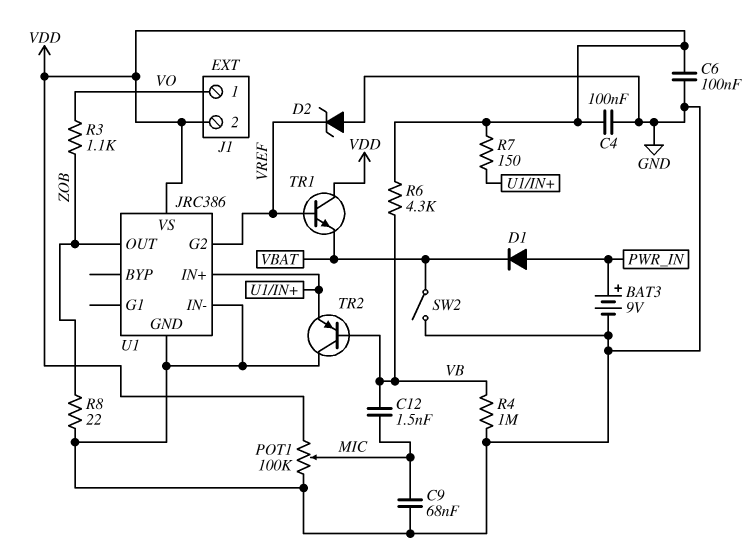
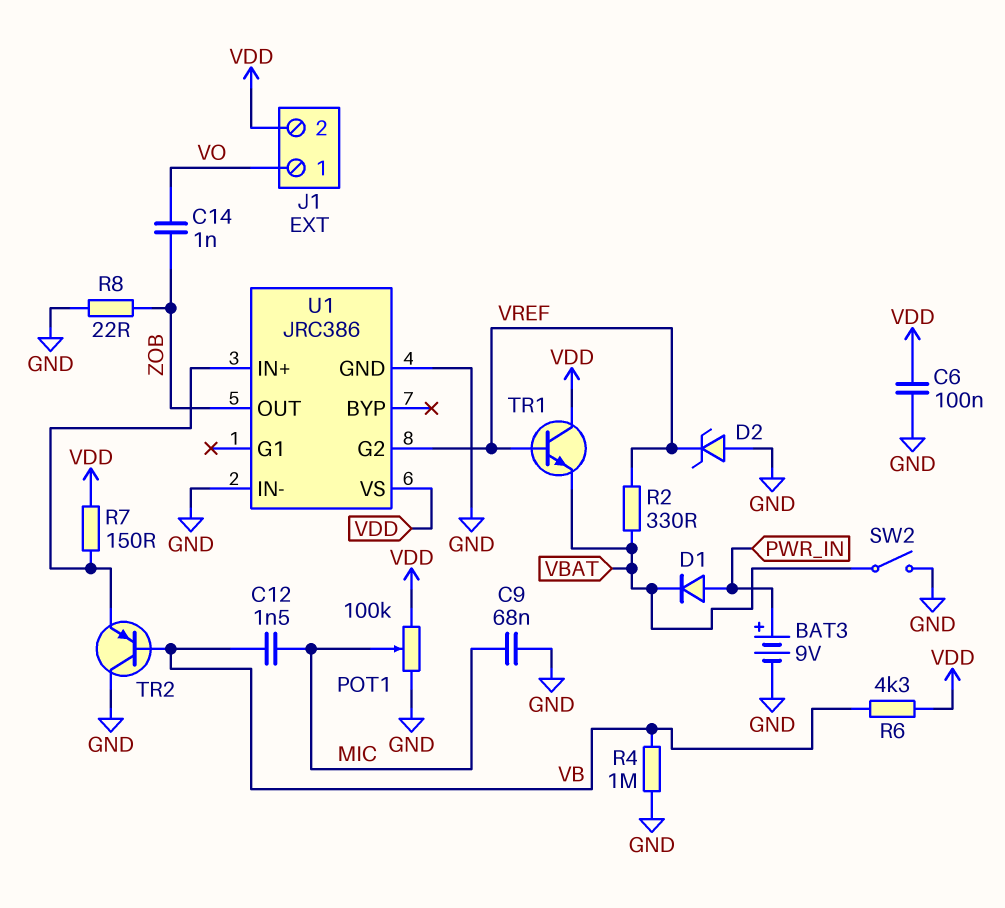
C4: 100nF (GND, VDD) -> none
C14: none -> 1nF (VO, ZOB)
R2: none -> 330 (VBAT, VREF)
R3: 1.1k (VO, ZOB) -> none

